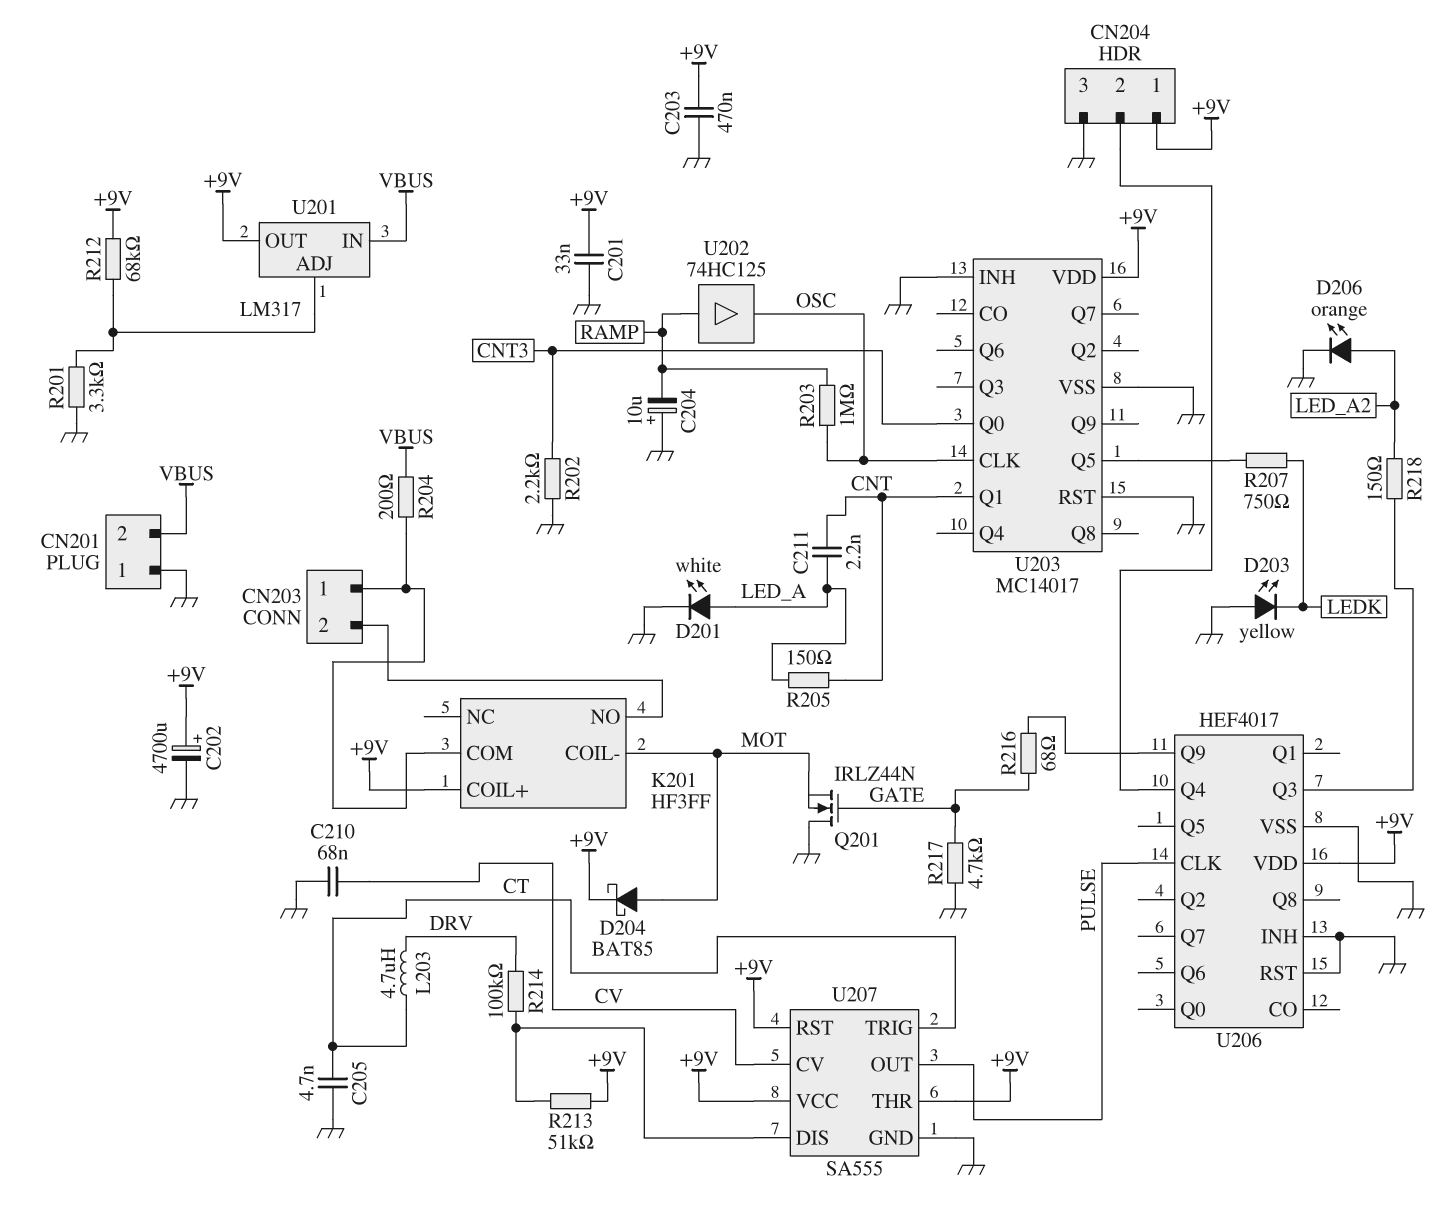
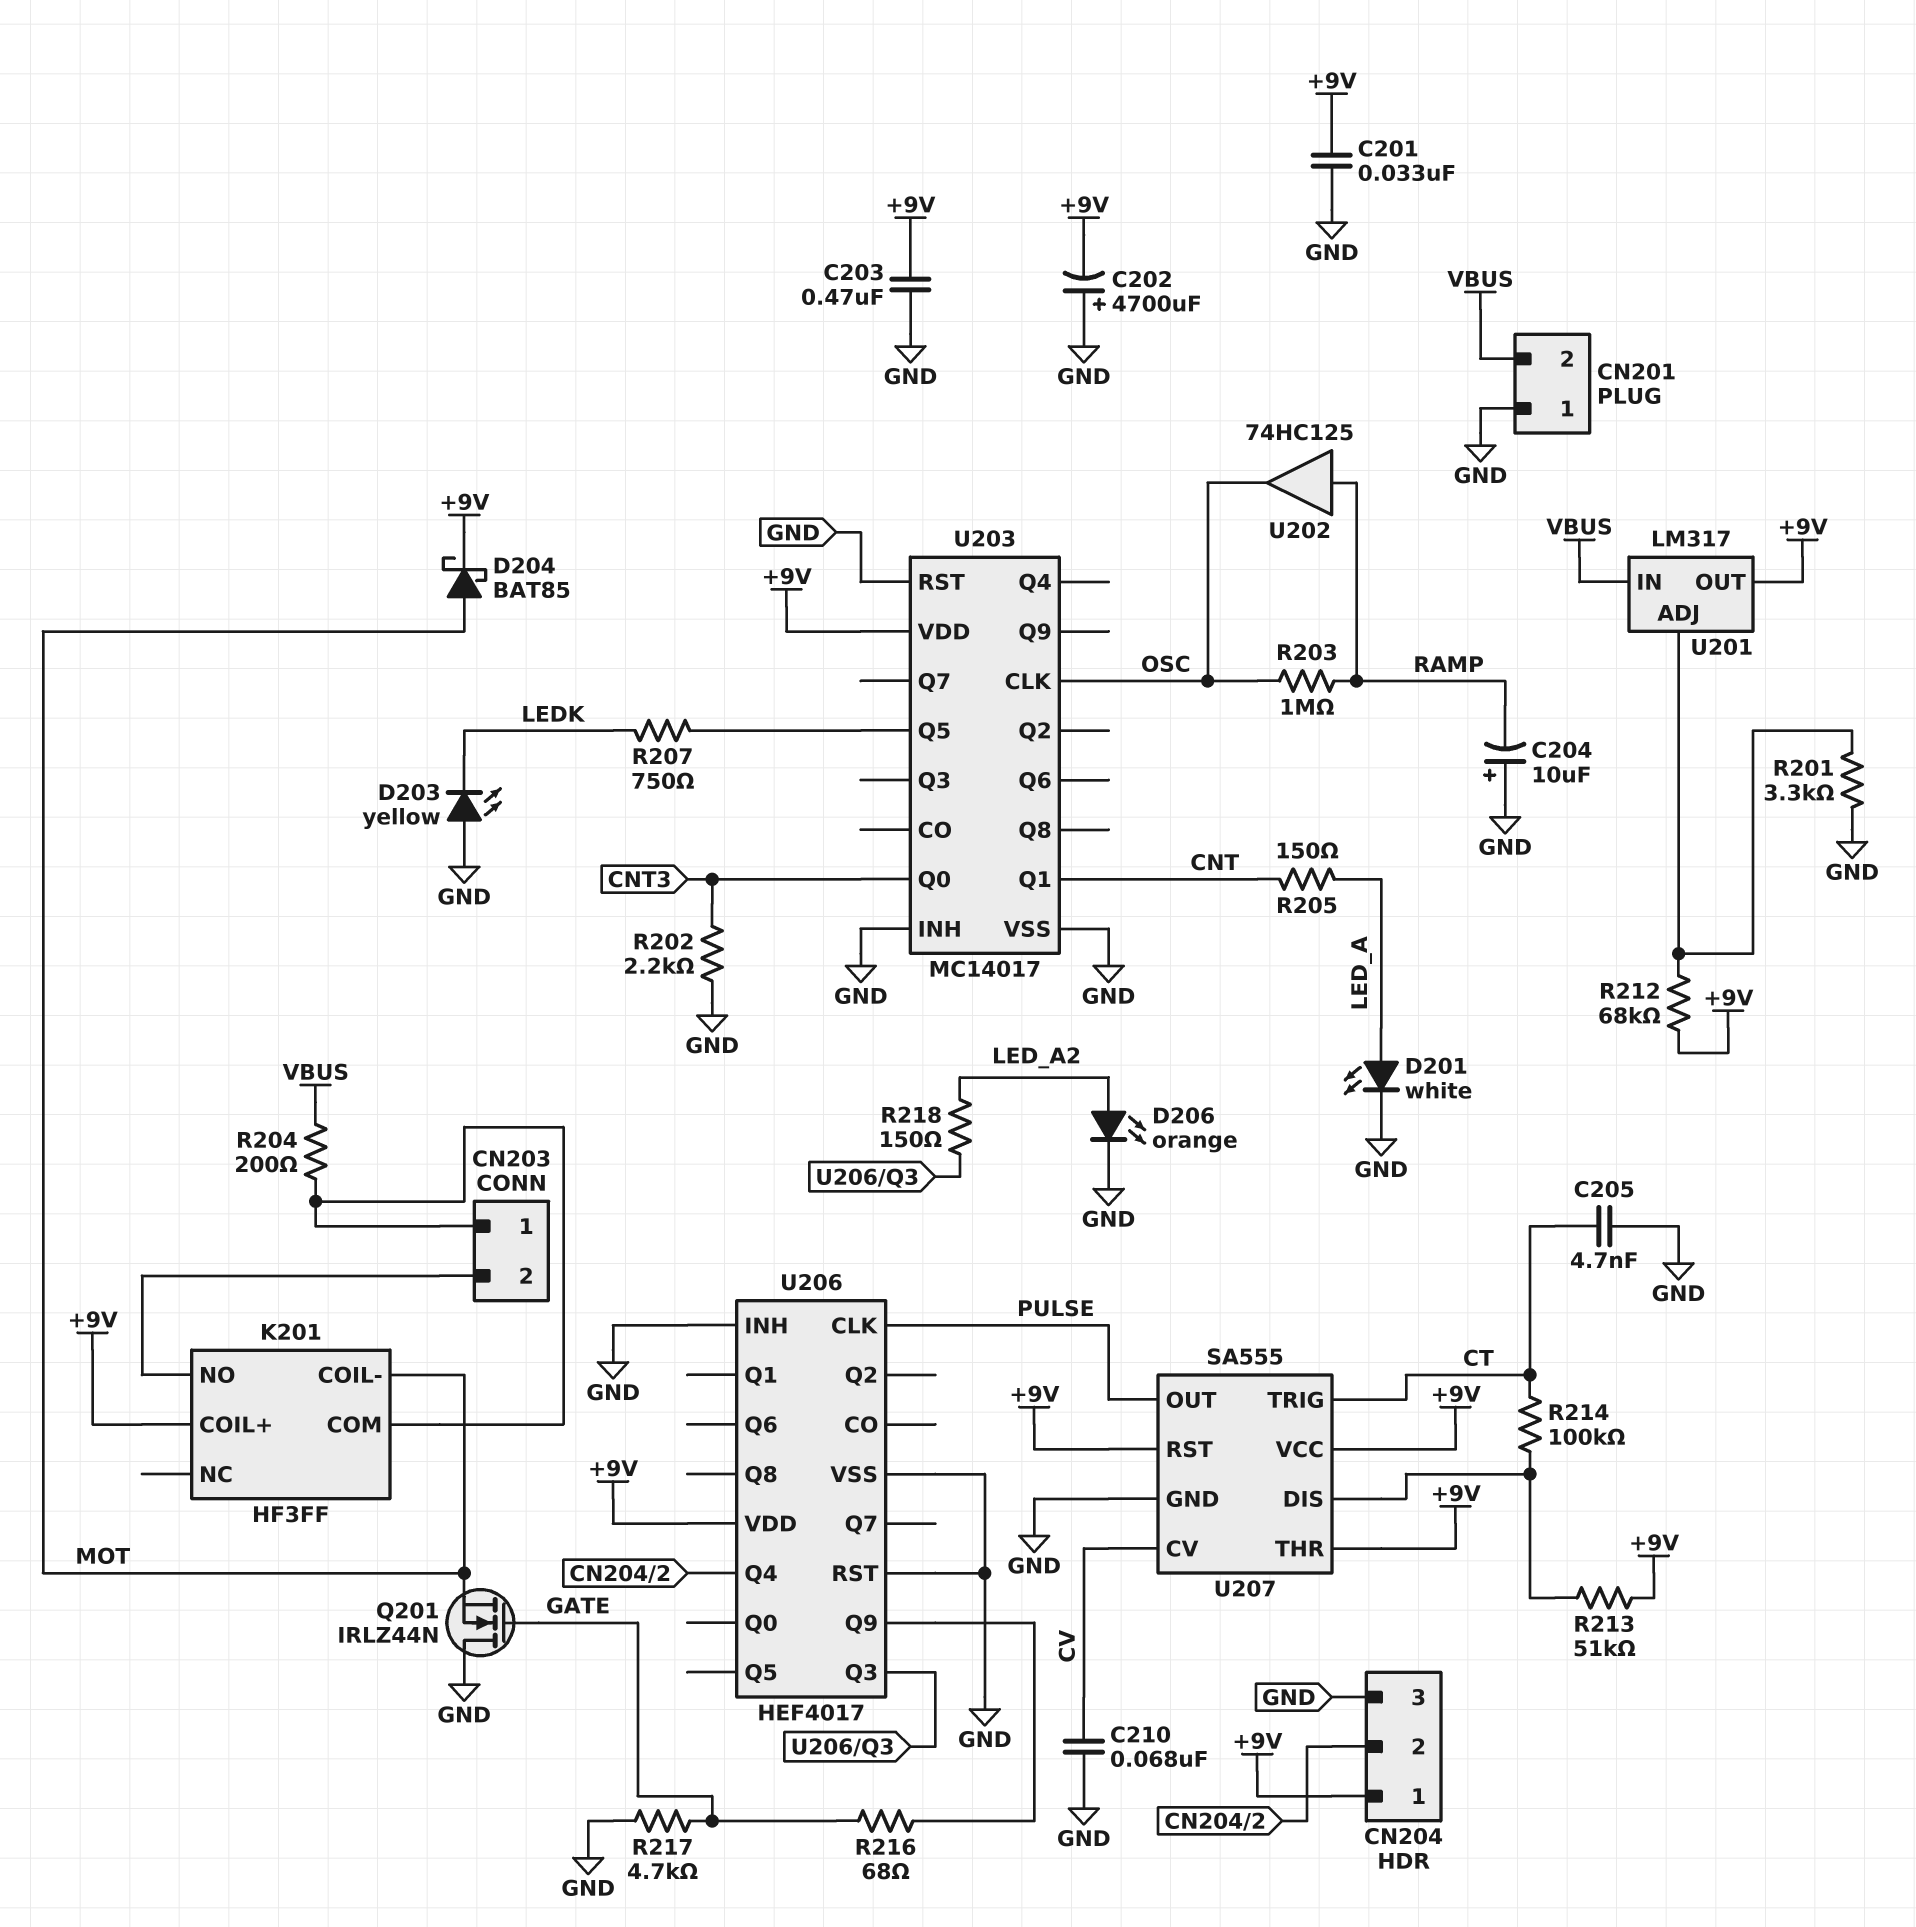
C202: 4700uF (plus +9V, minus GND) -> 4700uF (plus GND, minus +9V)
C211: 2.2nF (CNT, LED_A) -> none
L203: 4.7uH (CT, DRV) -> none
R214: 100k (DRV, U207/DIS) -> 100k (CT, U207/DIS)

